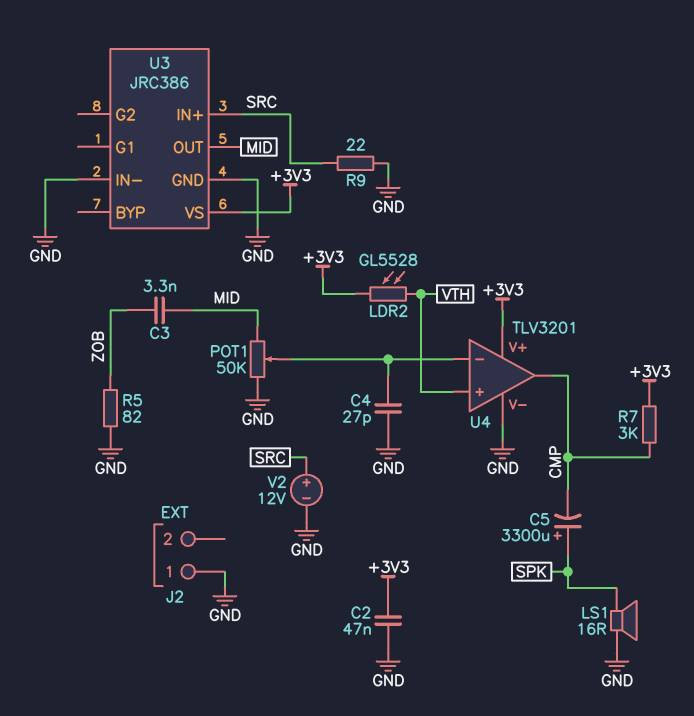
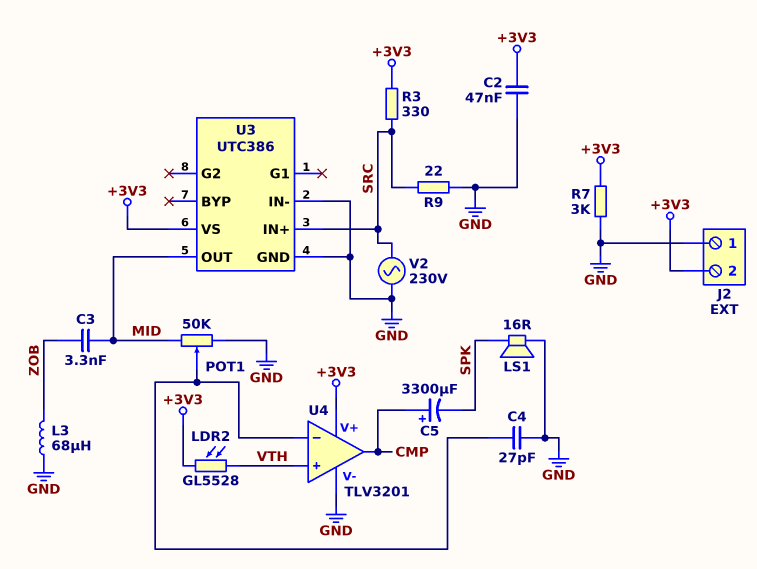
C5: 3300uF (plus SPK, minus CMP) -> 3300uF (plus CMP, minus SPK)
J2 pin 2: none -> +3V3
L3: none -> 68uH (GND, ZOB)
R3: none -> 330 (+3V3, SRC)
R5: 82 (GND, ZOB) -> none
R7: 3k (+3V3, CMP) -> 3k (+3V3, GND)
U3: JRC386 -> UTC386
V2: 12V (plus SRC, minus GND) -> AC 230V (GND, SRC)

